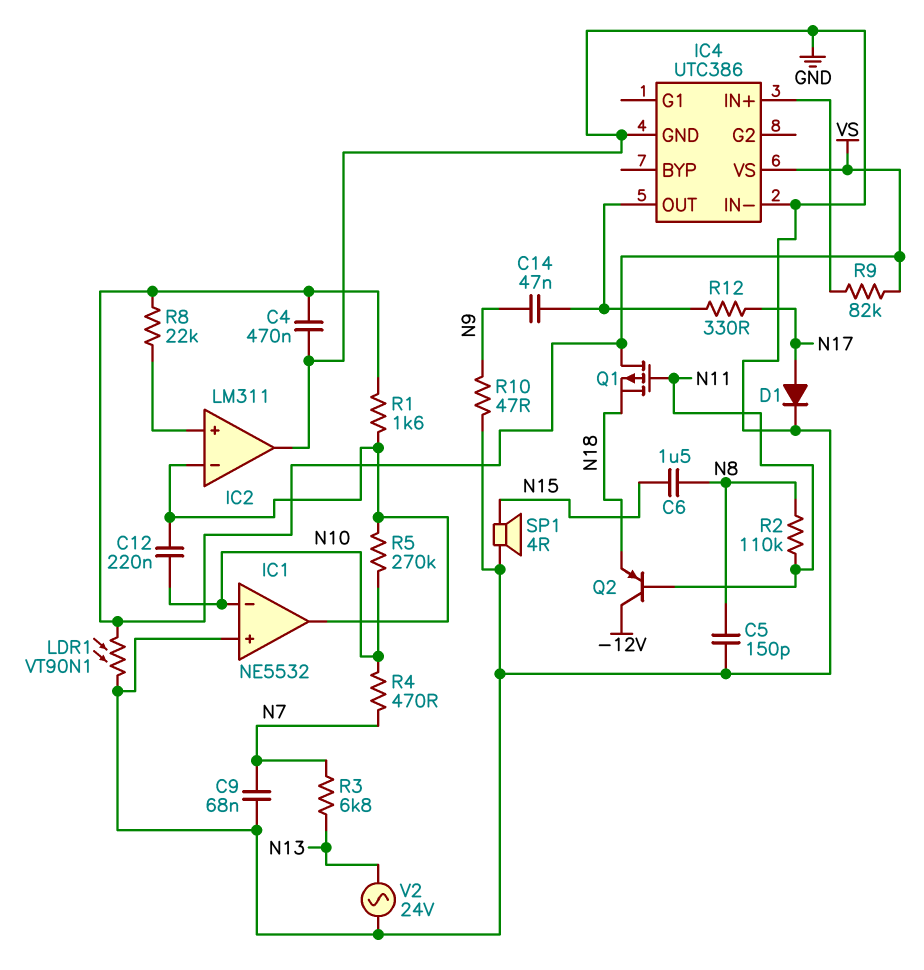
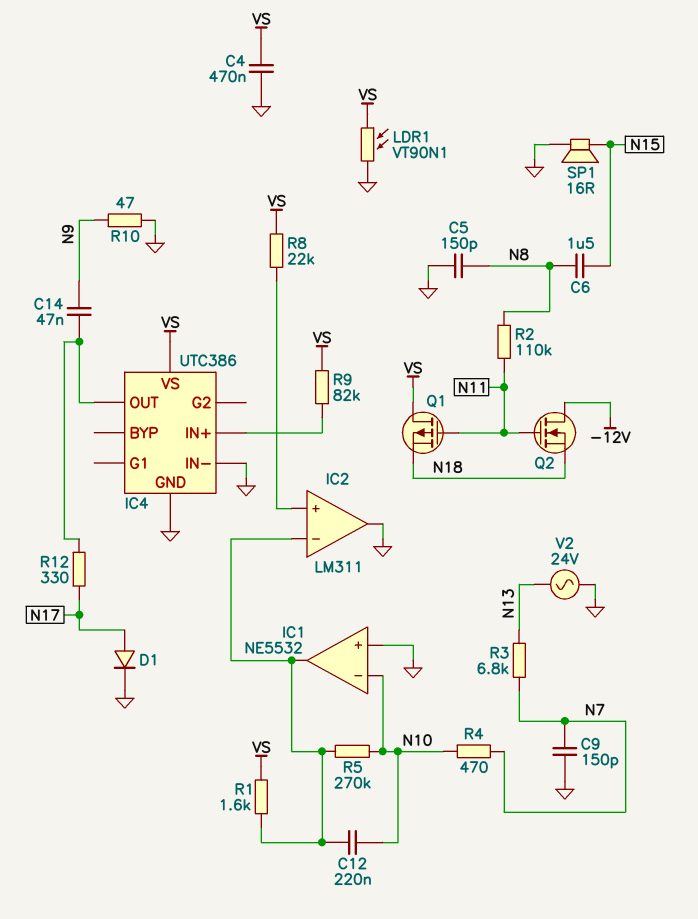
C9: 68nF (GND, N7) -> 150pF (GND, N7)
Q2: PNP (B N11, C -12V, E N18) -> NMOS (G N11, D -12V, S N18)
SP1: speaker 4R (GND, N15) -> speaker 16R (GND, N15)

